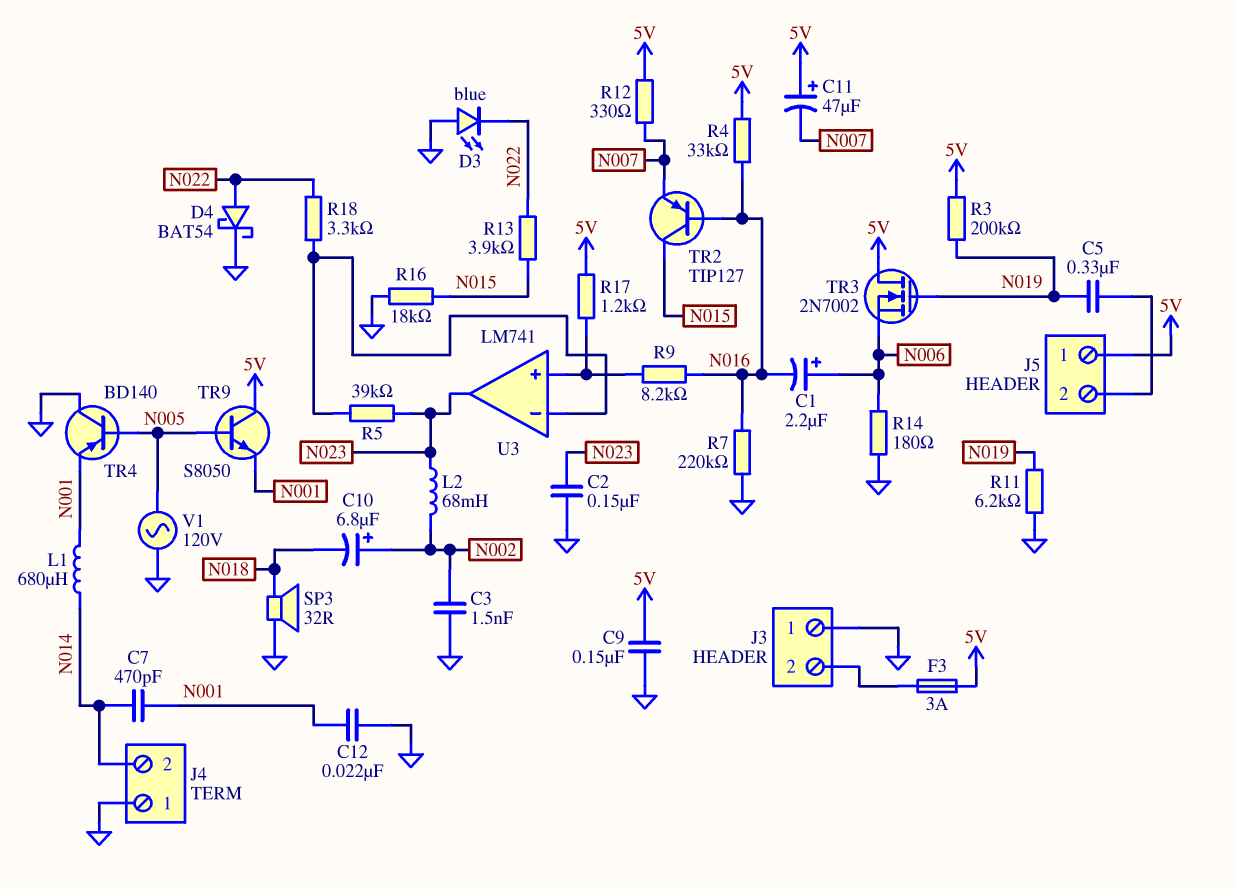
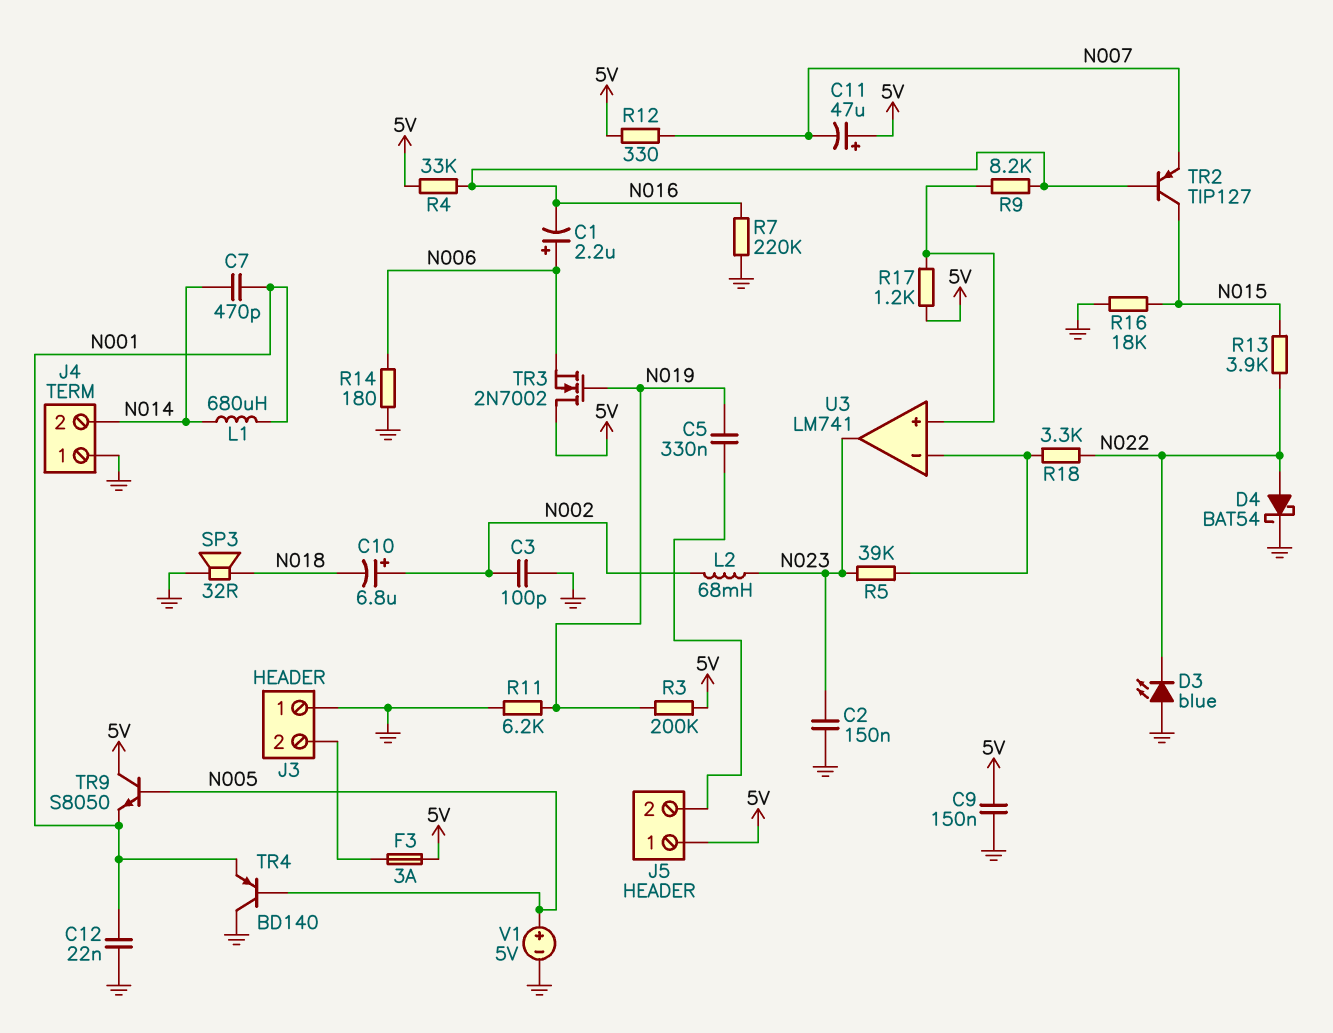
C3: 1.5nF (GND, N002) -> 100pF (GND, N002)
V1: AC 120V (GND, N005) -> 5V (plus N005, minus GND)

